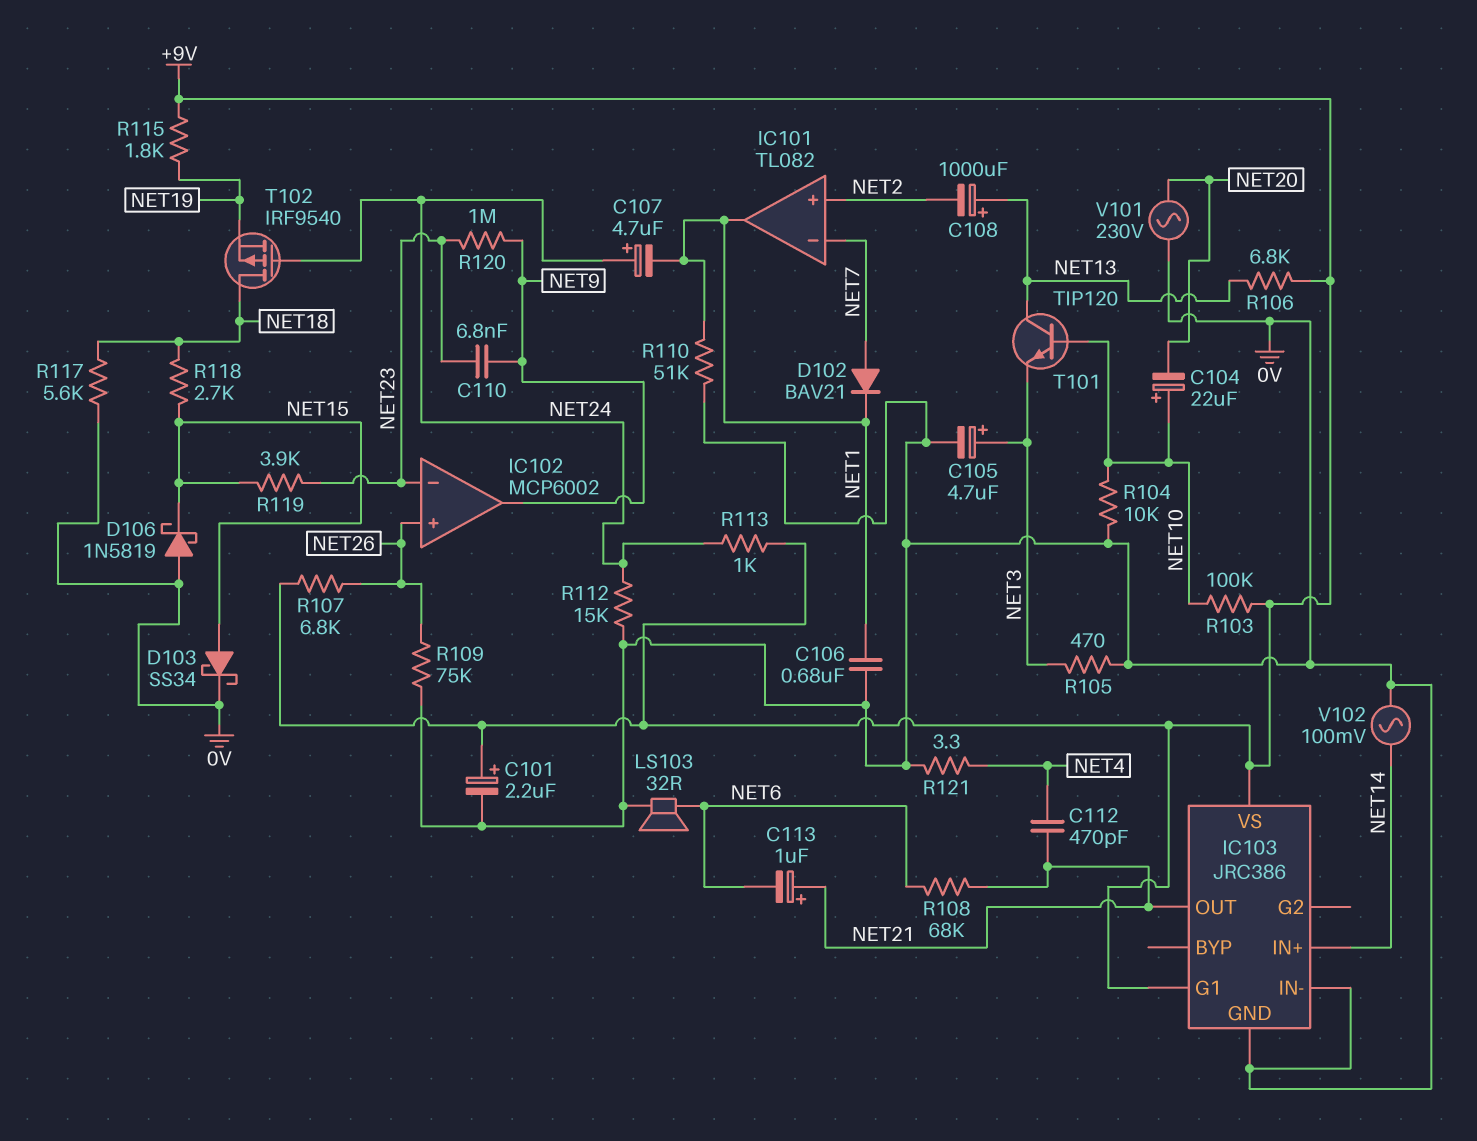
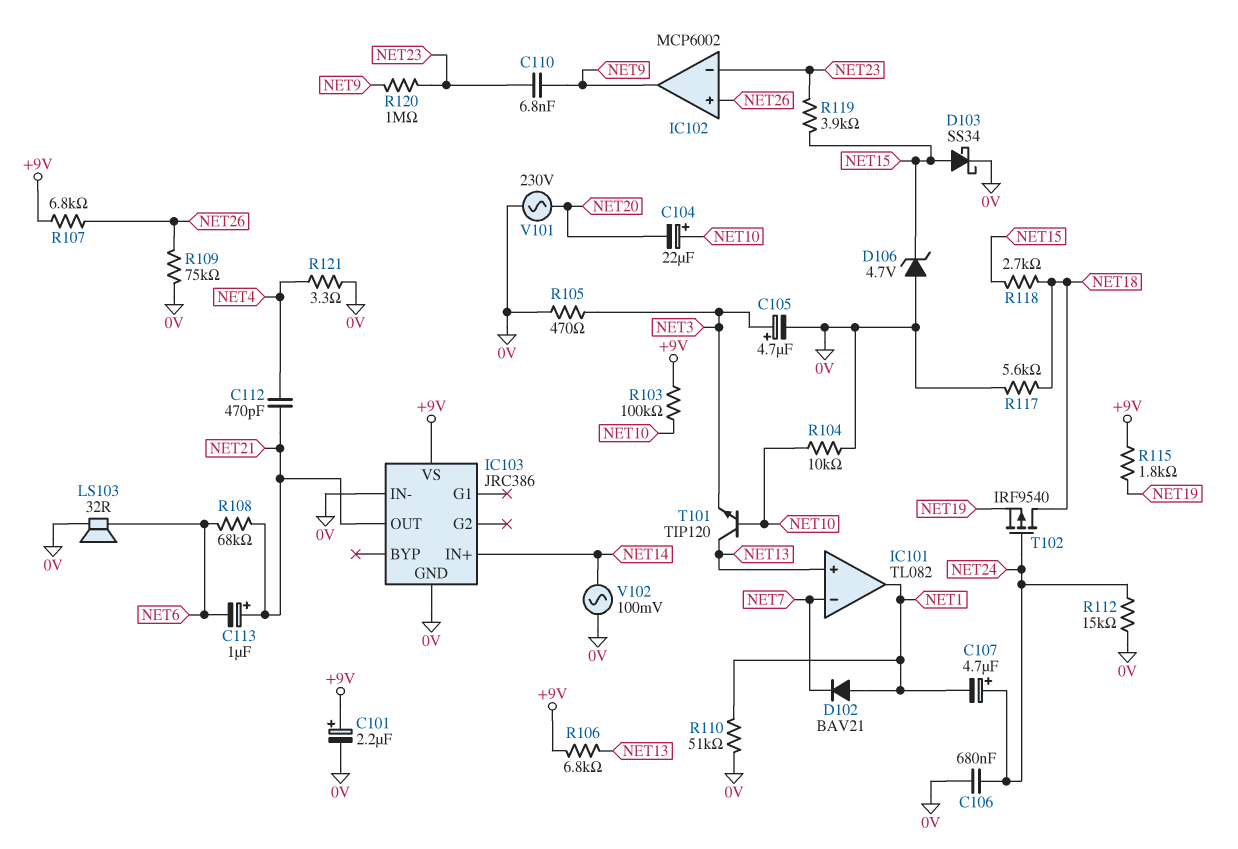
C106: 680nF (0V, NET1) -> 680nF (0V, NET24)
C108: 1000uF (plus NET13, minus NET2) -> none
D102: diode BAV21 (A NET7, K NET1) -> diode BAV21 (A NET1, K NET7)
D106: schottky 1N5819 (A 0V, K NET15) -> zener 4.7V (A 0V, K NET15)
IC101 pin in+: NET2 -> NET13
IC103 pin G1: +9V -> none
R113: 1k (+9V, NET24) -> none

